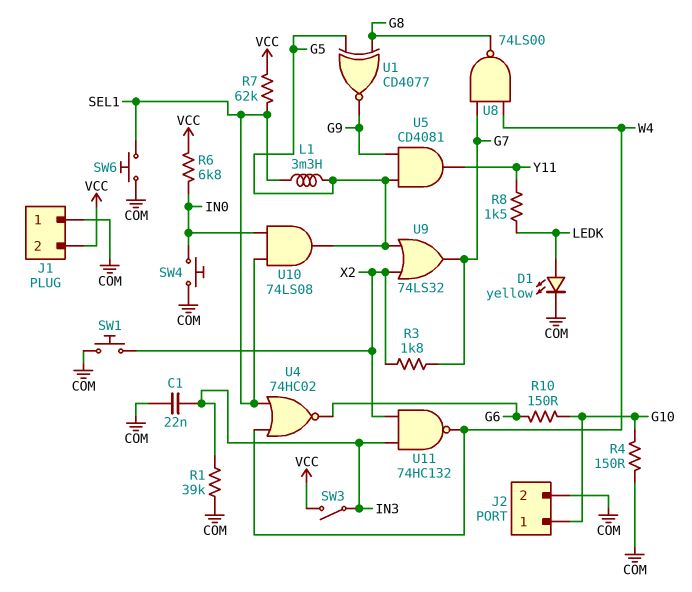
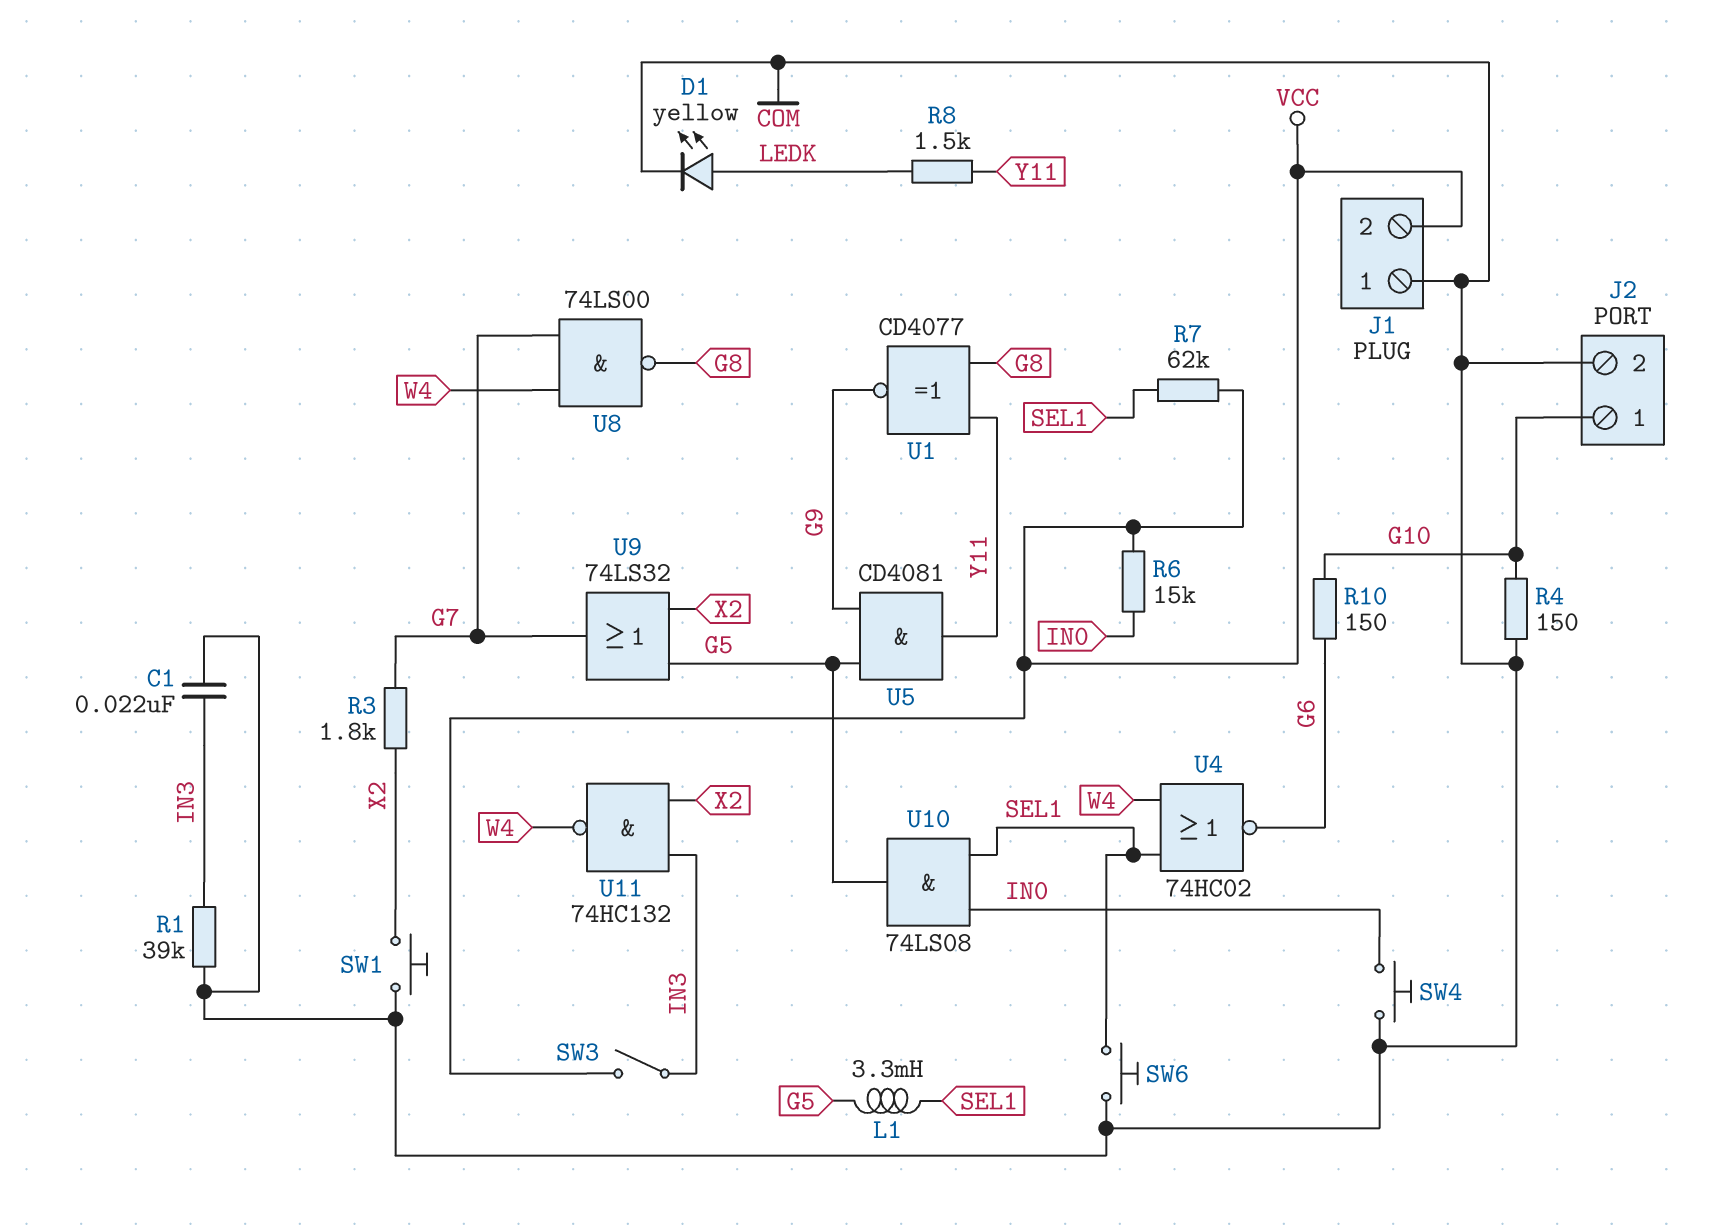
R6: 6.8k (IN0, VCC) -> 15k (IN0, VCC)
U1: XNOR CD4077 (in G5, in G8, out G9) -> XNOR CD4077 (in G8, in Y11, out G9)

